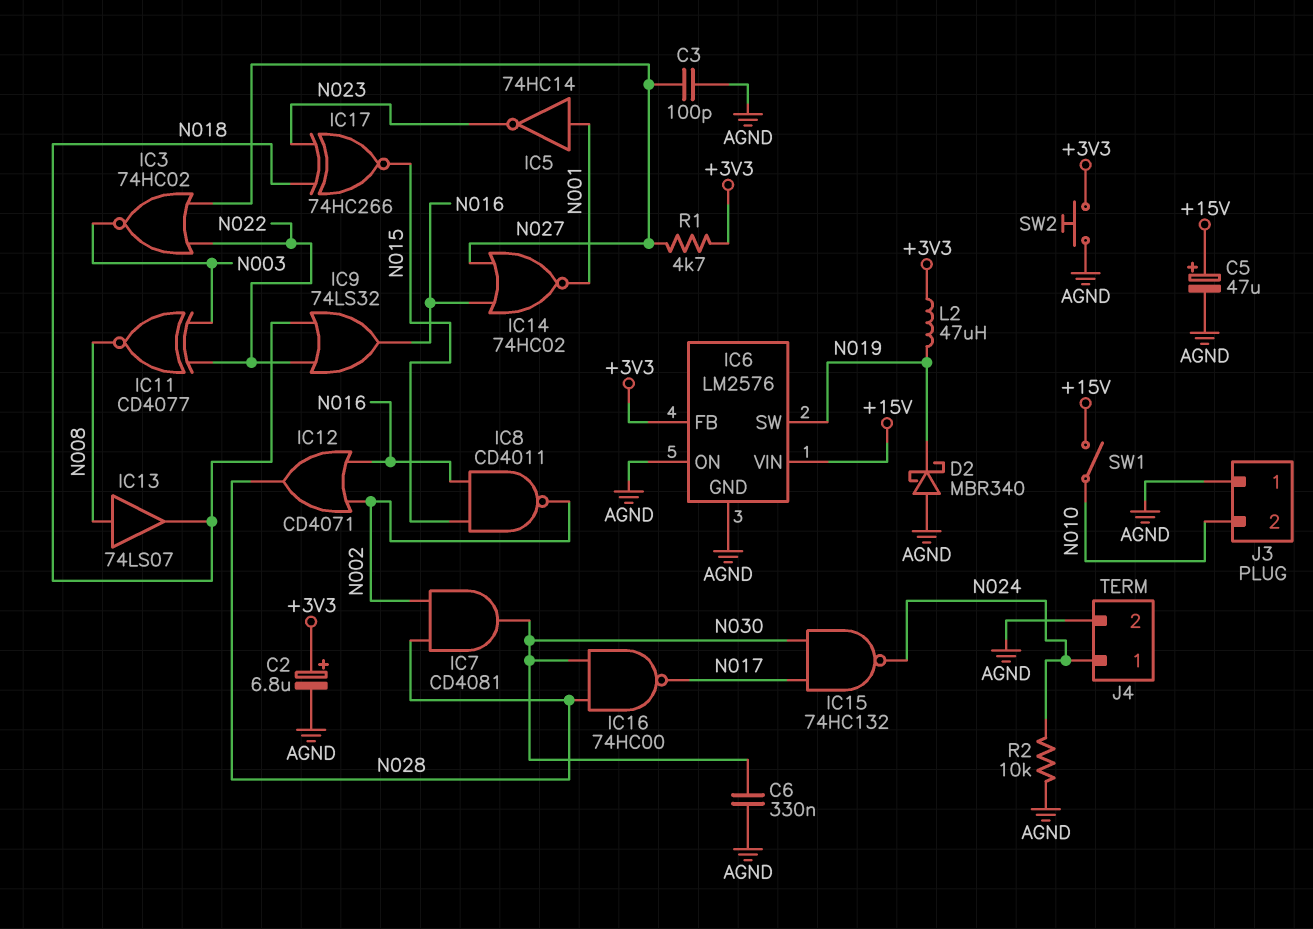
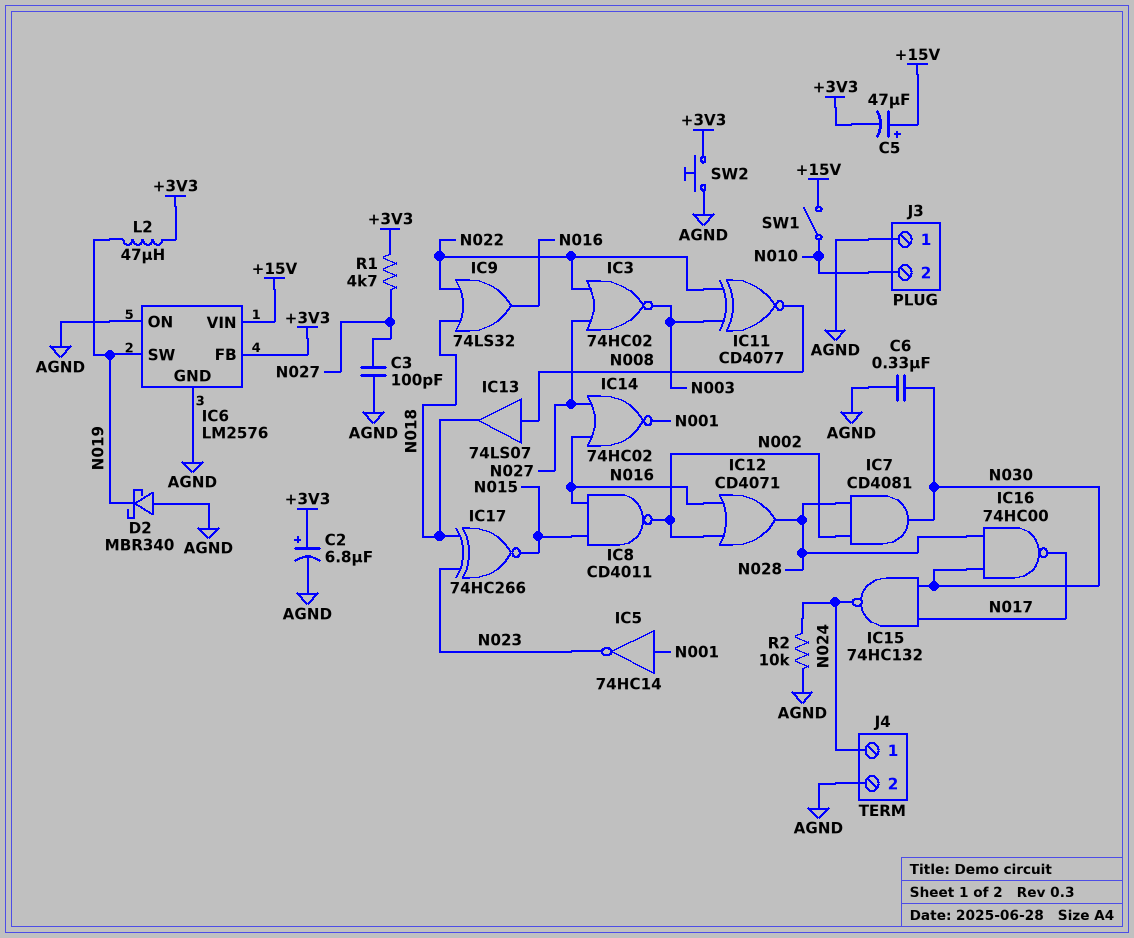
C5: 47uF (plus +15V, minus AGND) -> 47uF (plus +15V, minus +3V3)

